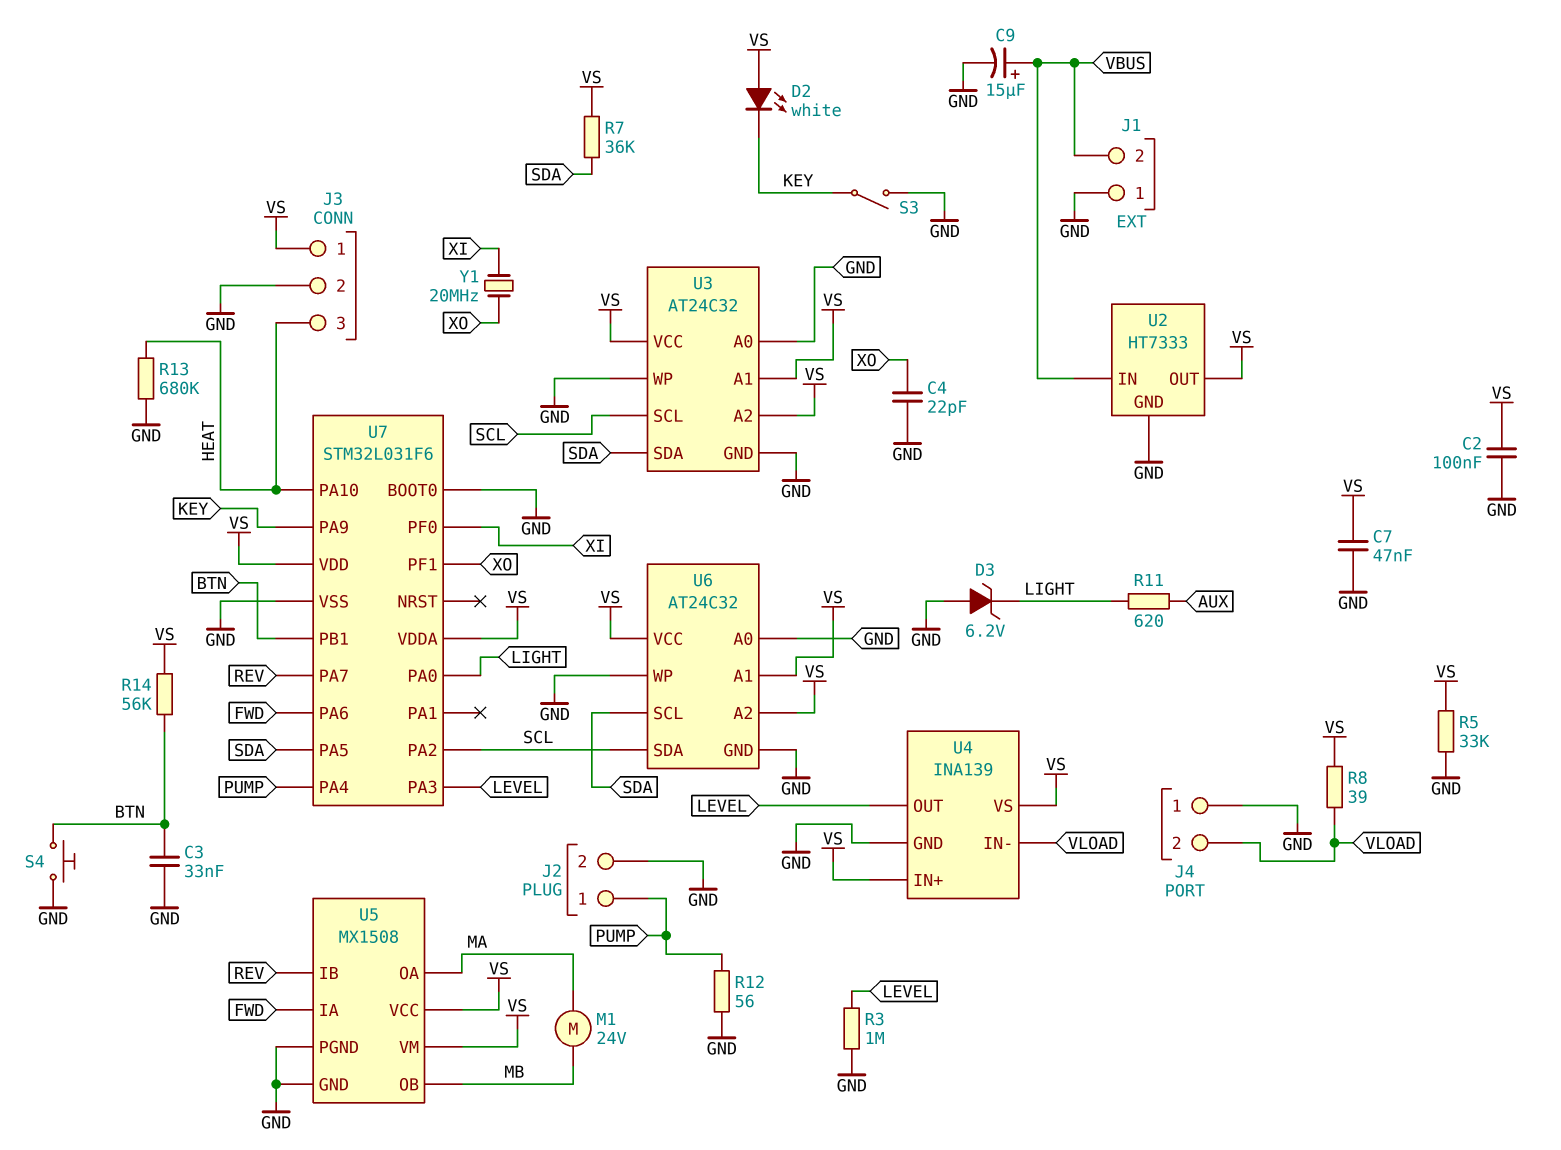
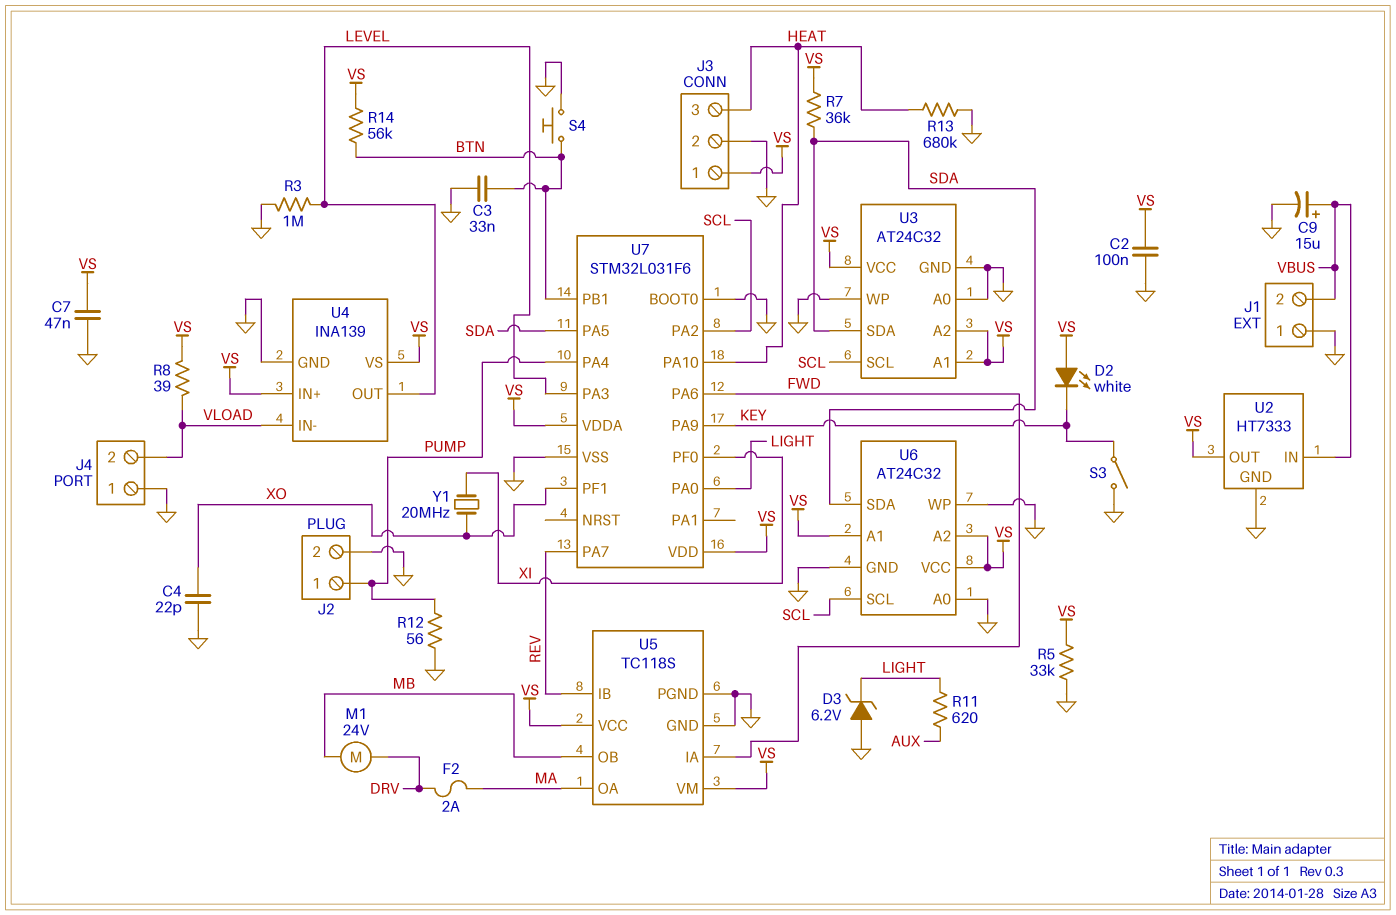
F2: none -> 2A (DRV, MA)
M1: motor 24V (MA, MB) -> motor 24V (DRV, MB)
U5: MX1508 -> TC118S
U6 pin SCL: SDA -> SCL
U6 pin SDA: SCL -> SDA

